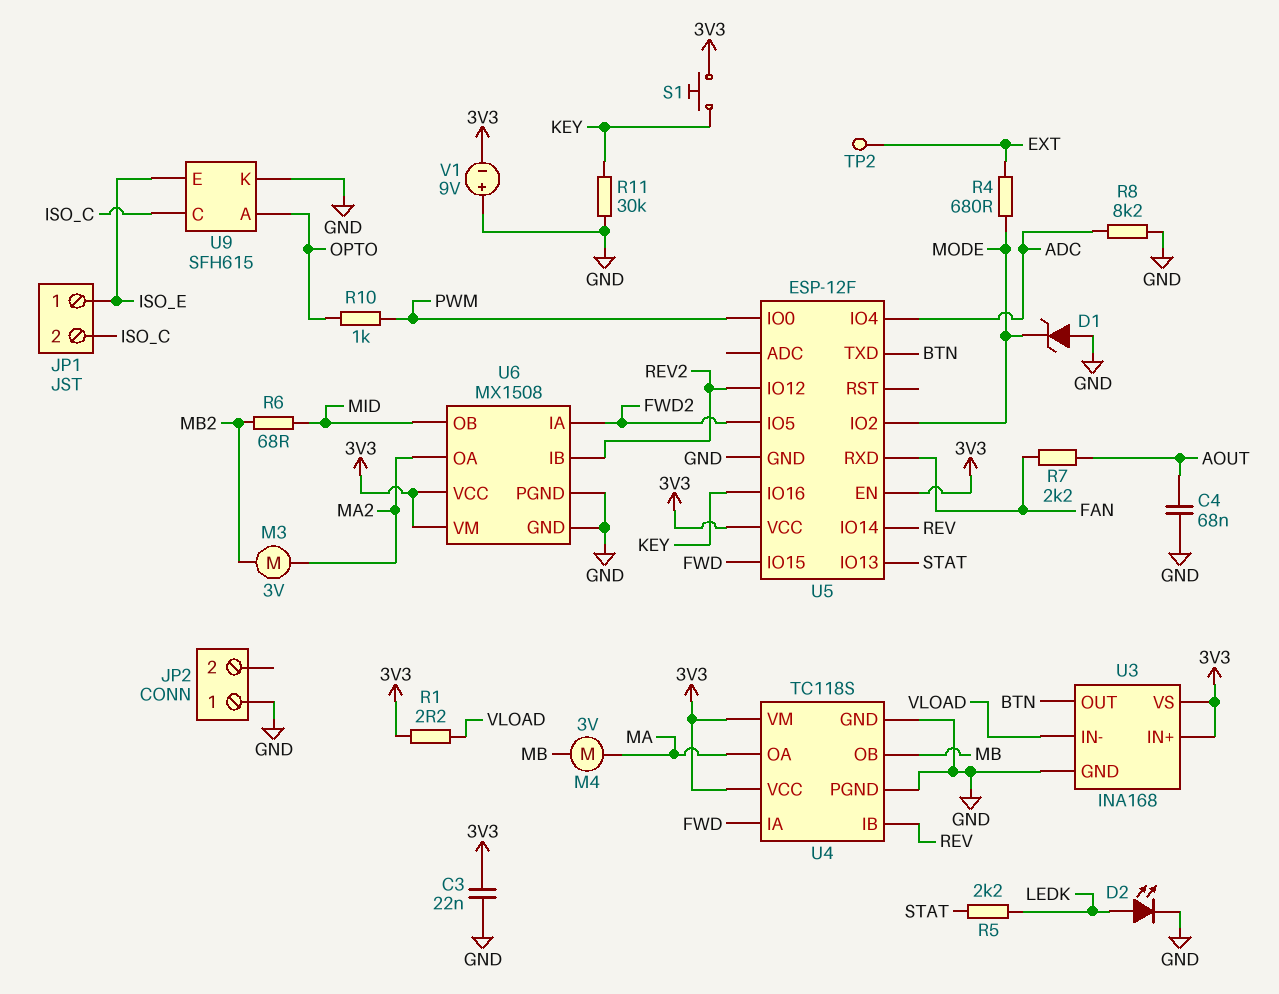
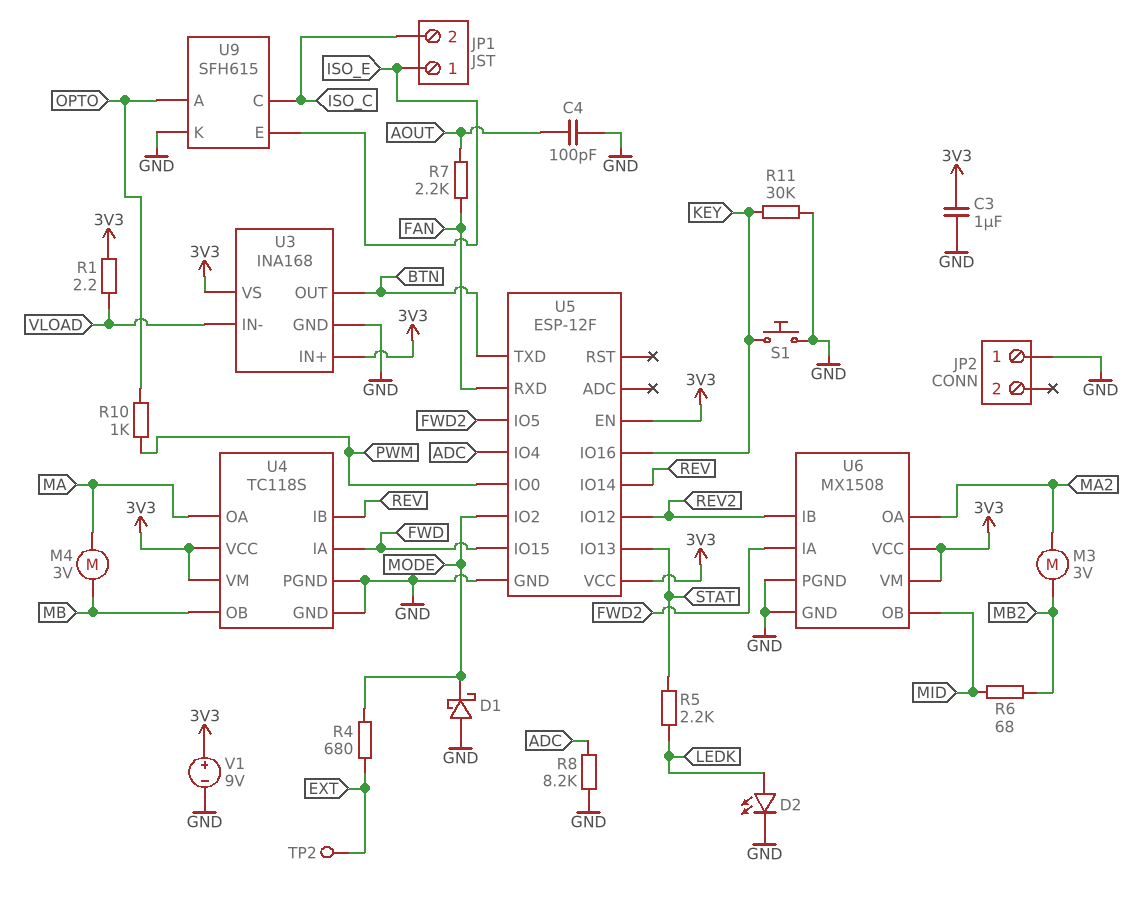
C3: 22nF (3V3, GND) -> 1uF (3V3, GND)
C4: 68nF (AOUT, GND) -> 100pF (AOUT, GND)
D1: zener (A GND, K MODE) -> schottky (A GND, K MODE)
S1: button (3V3, KEY) -> button (GND, KEY)
V1: 9V (plus GND, minus 3V3) -> 9V (plus 3V3, minus GND)

